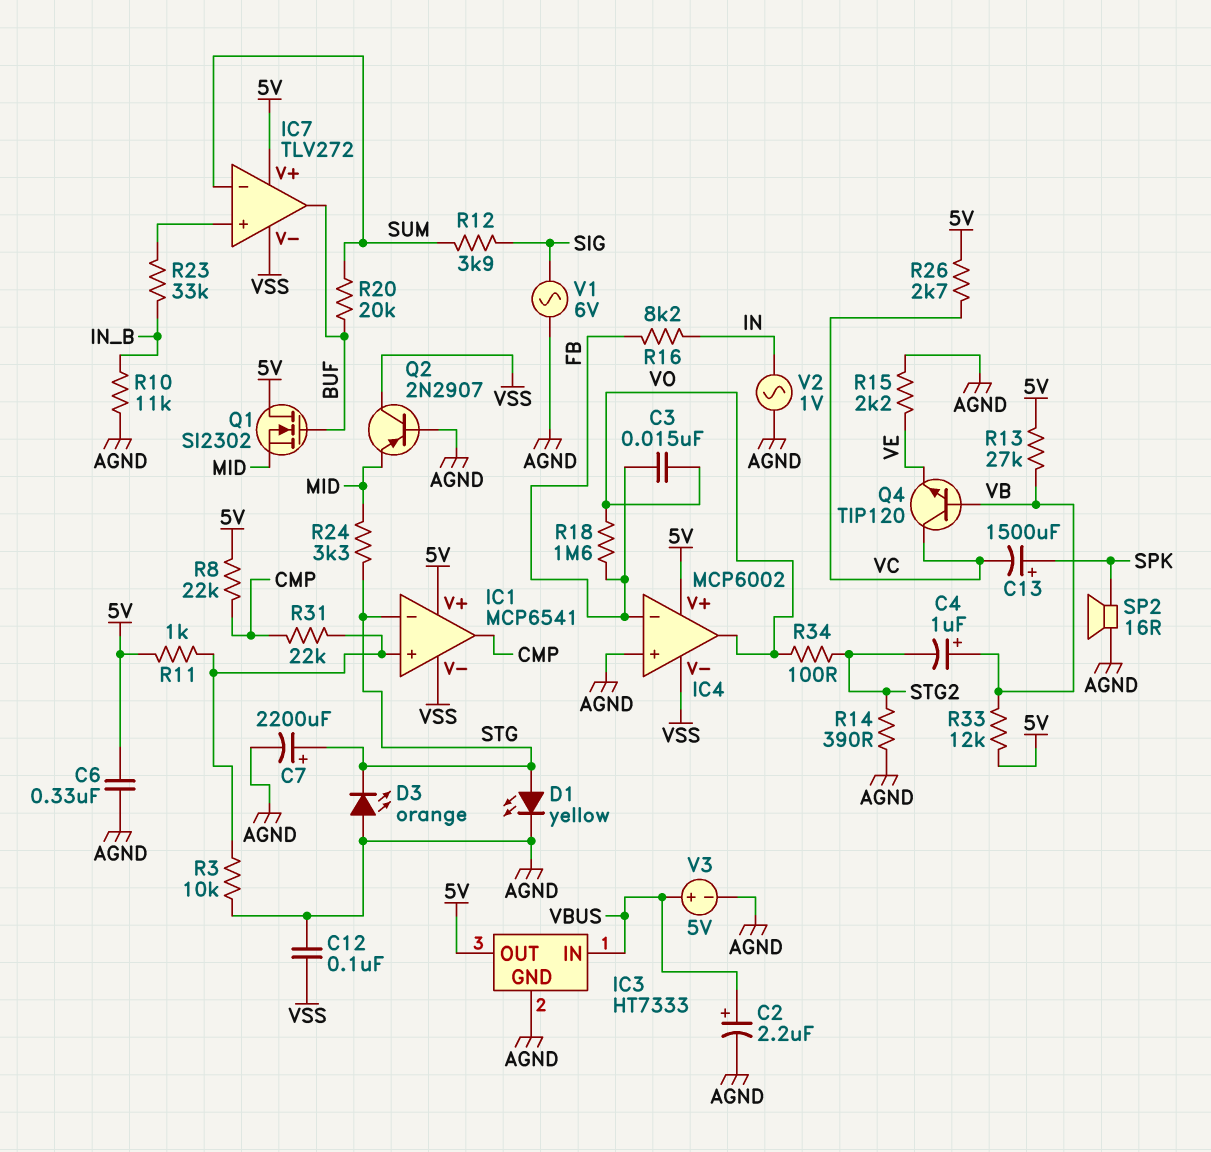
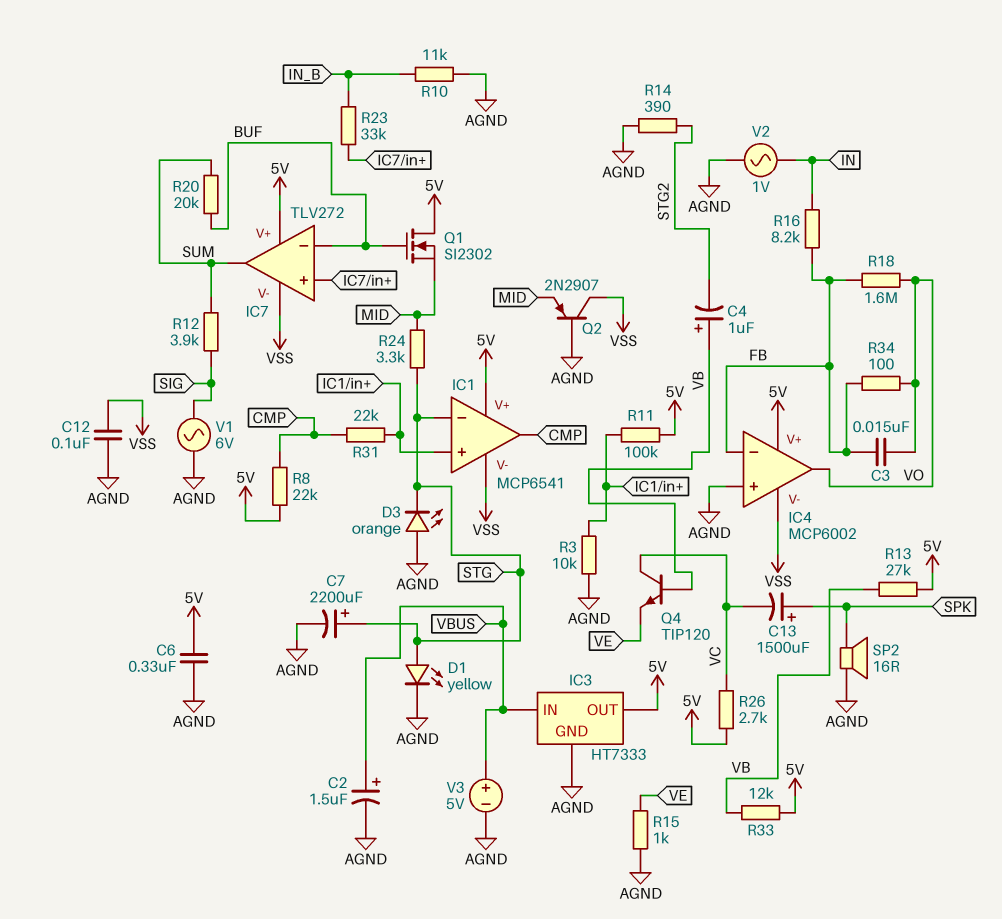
C2: 2.2uF (plus VBUS, minus AGND) -> 1.5uF (plus VBUS, minus AGND)
IC7 pin in-: SUM -> BUF
IC7 pin out: BUF -> SUM
R11: 1k (5V, IC1/in+) -> 100k (5V, IC1/in+)
R15: 2.2k (AGND, VE) -> 1k (AGND, VE)
R34: 100 (STG2, VO) -> 100 (FB, VO)

